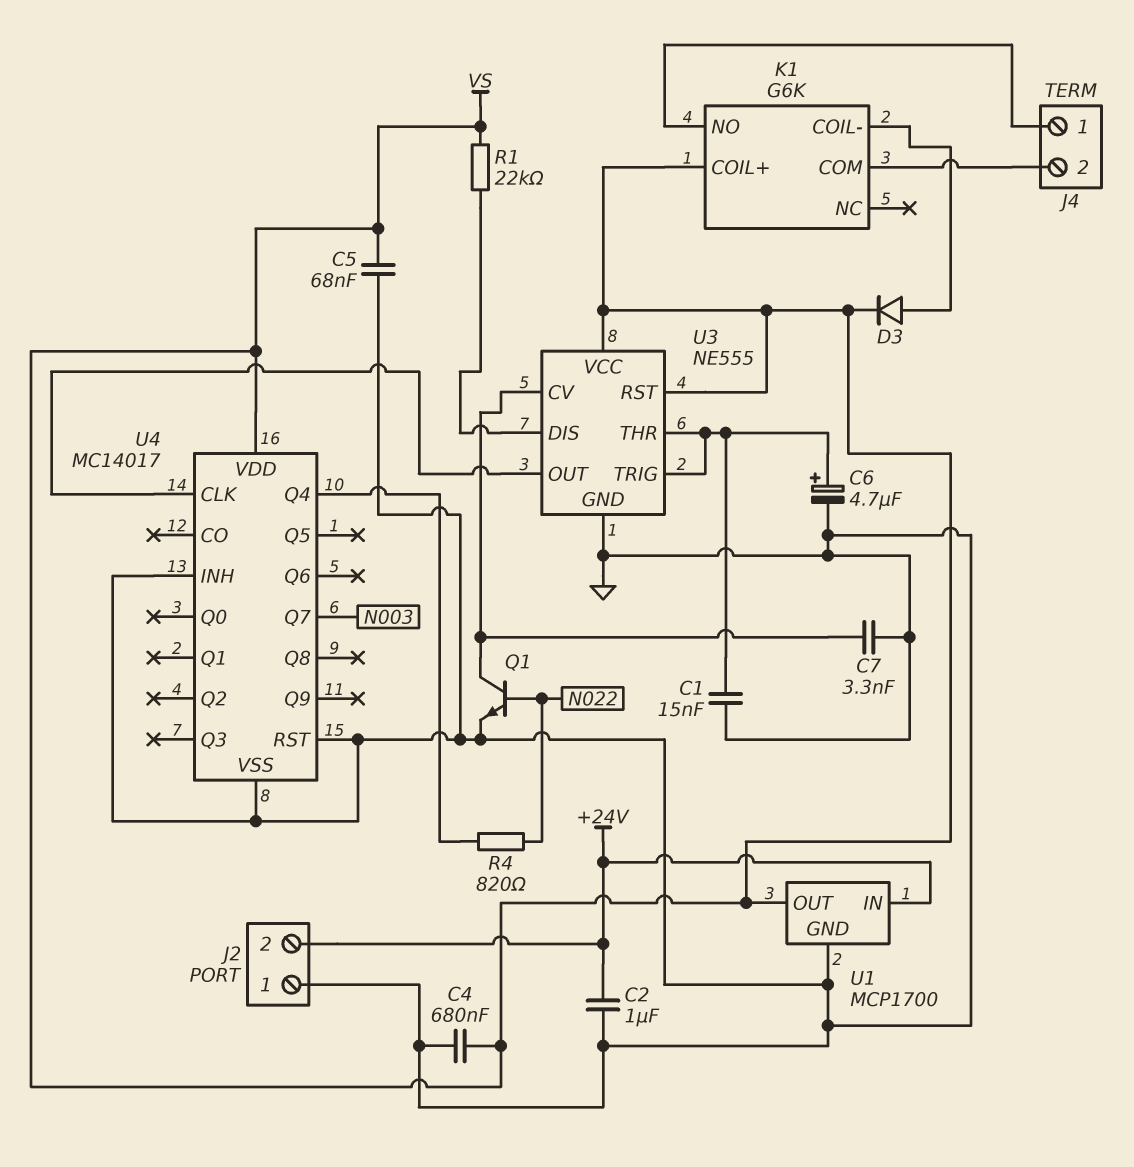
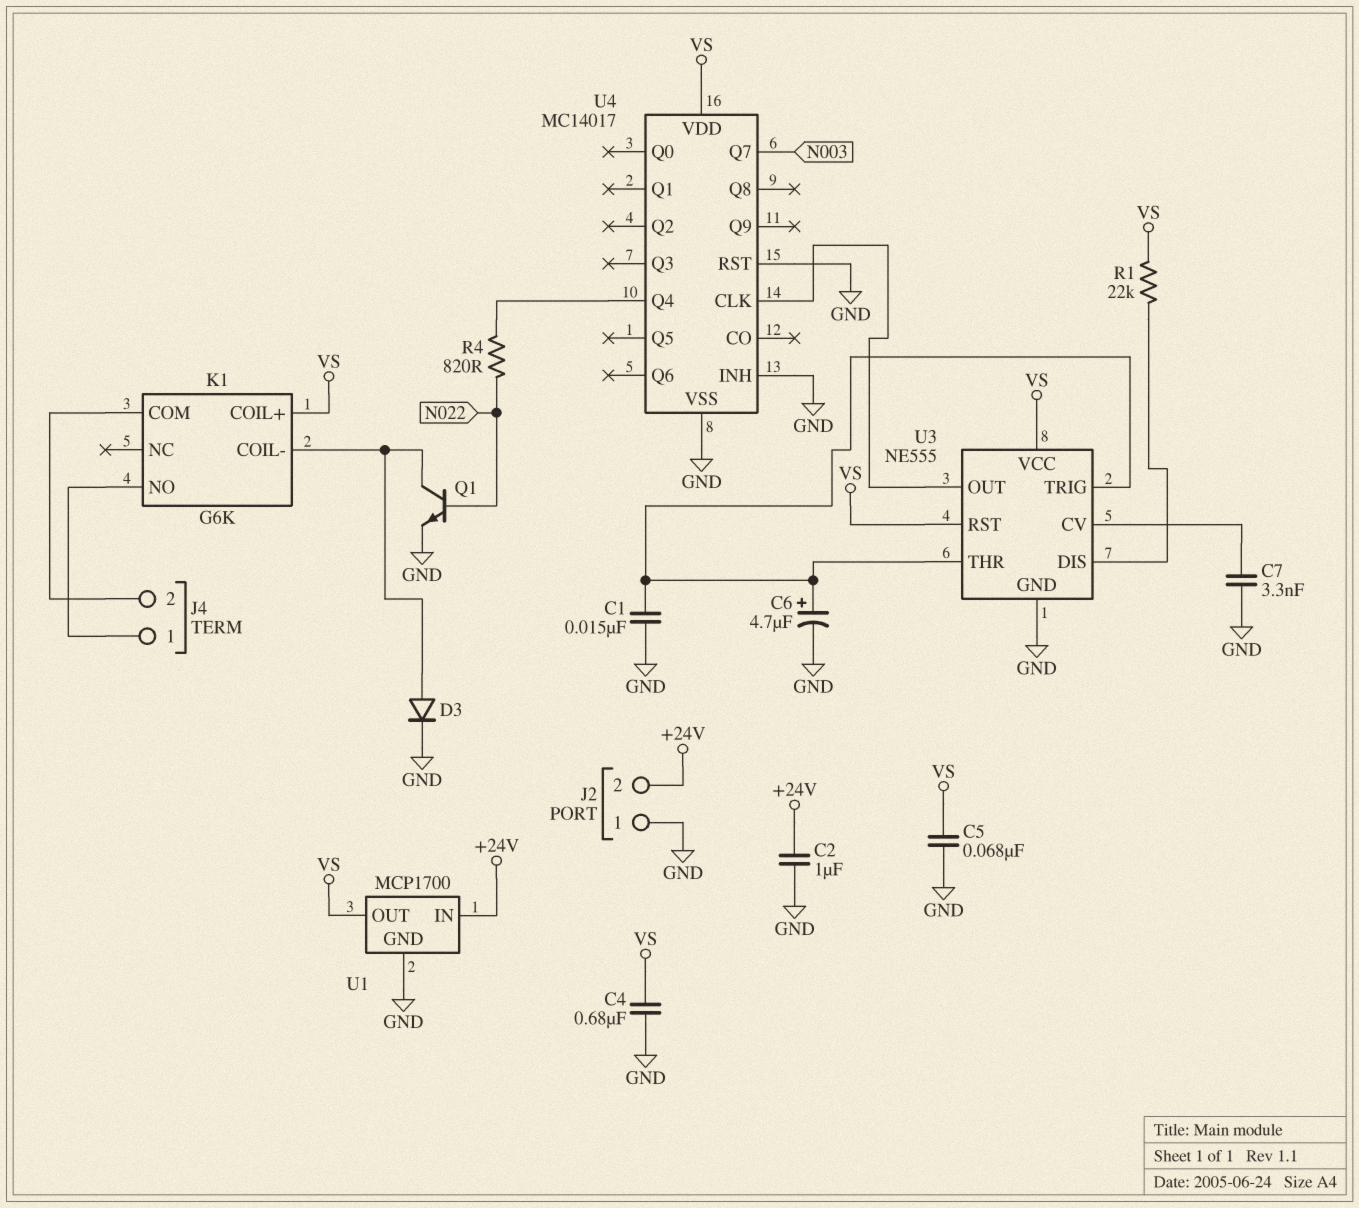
D3: diode (A K1/COIL-, K VS) -> diode (A K1/COIL-, K GND)
Q1: NPN (B N022, C U3/CV, E GND) -> NPN (B N022, C K1/COIL-, E GND)

